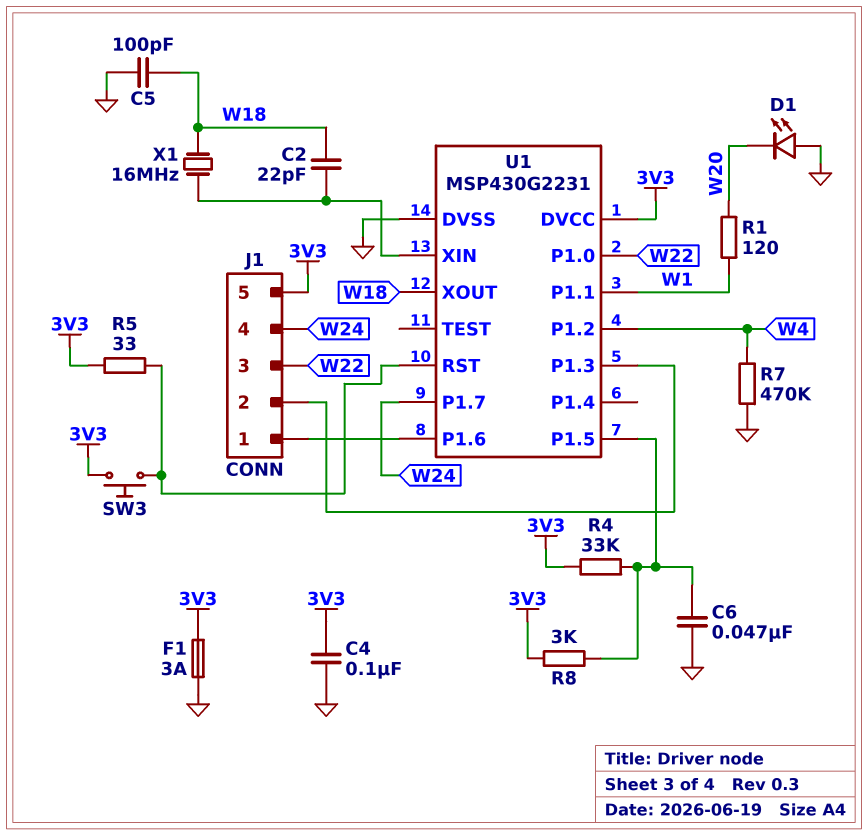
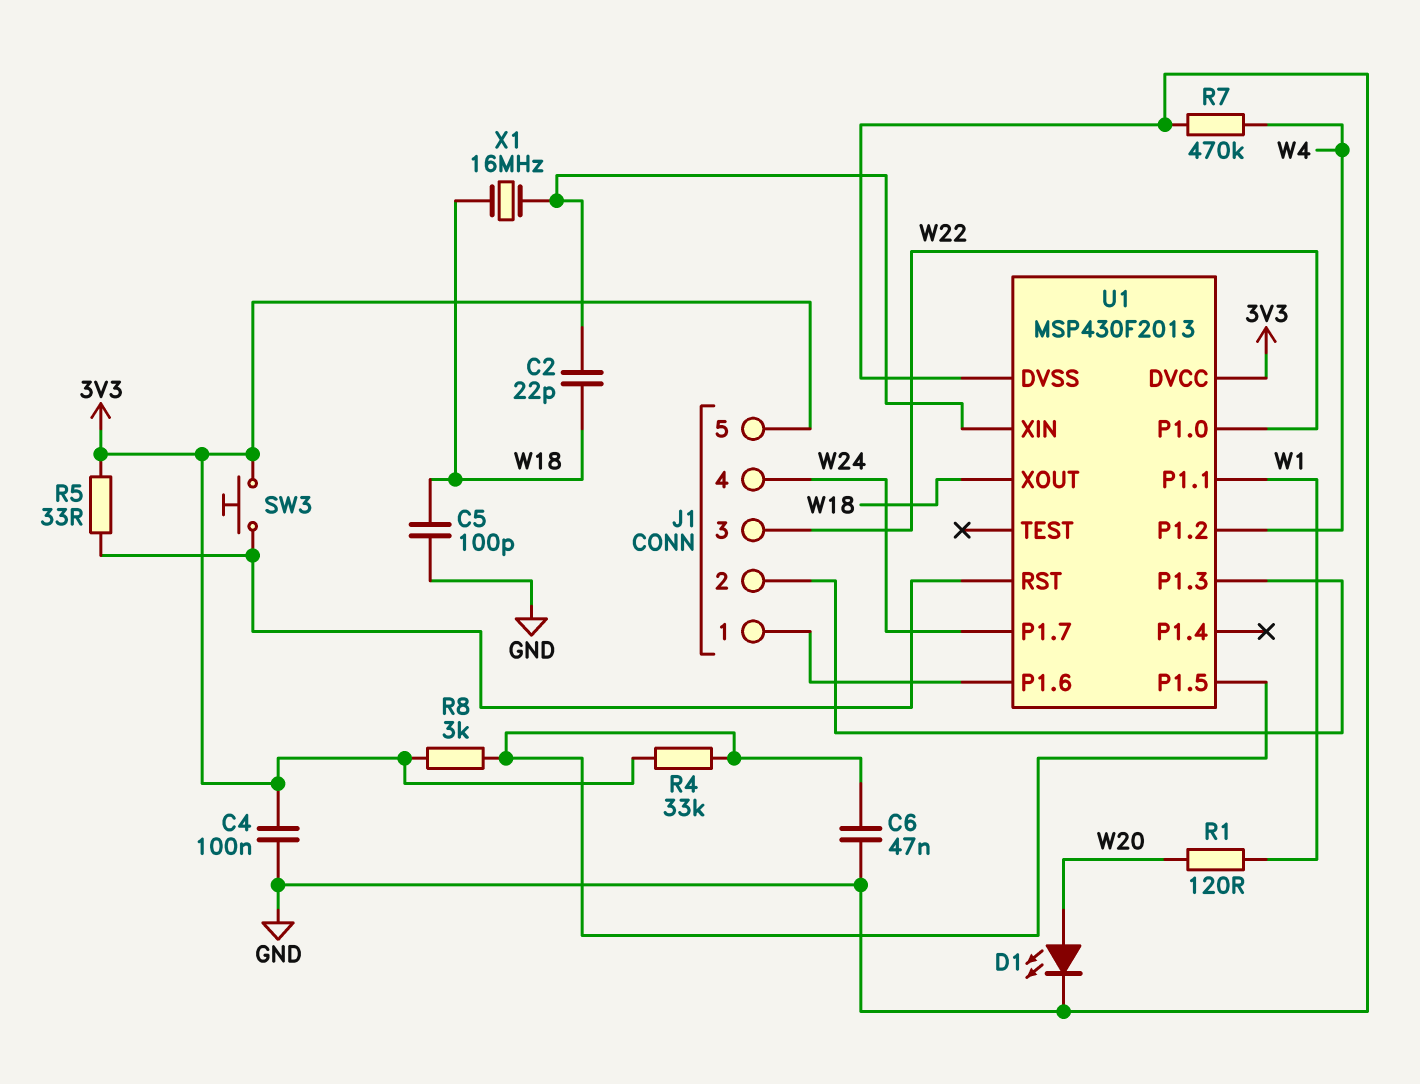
D1: LED (A GND, K W20) -> LED (A W20, K GND)
F1: 3A (3V3, GND) -> none
U1: MSP430G2231 -> MSP430F2013

